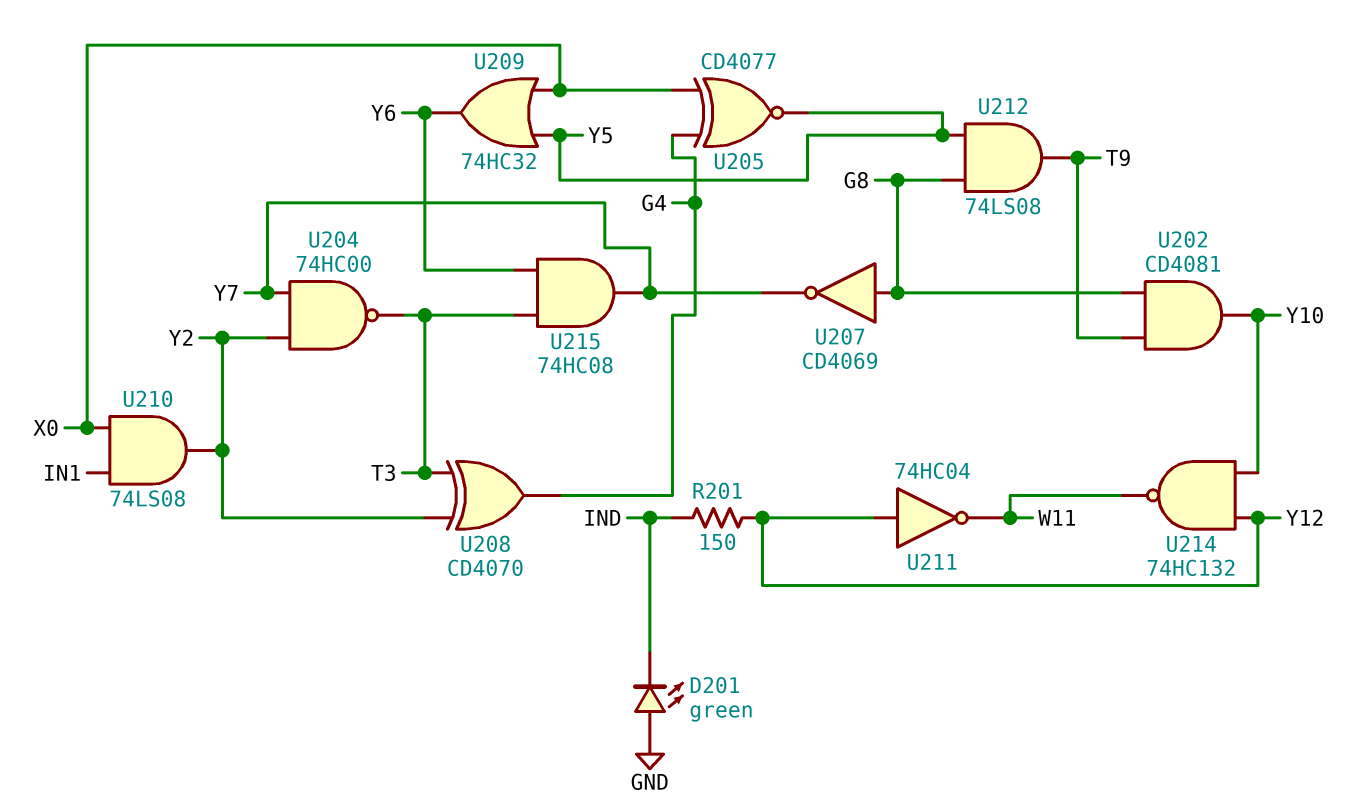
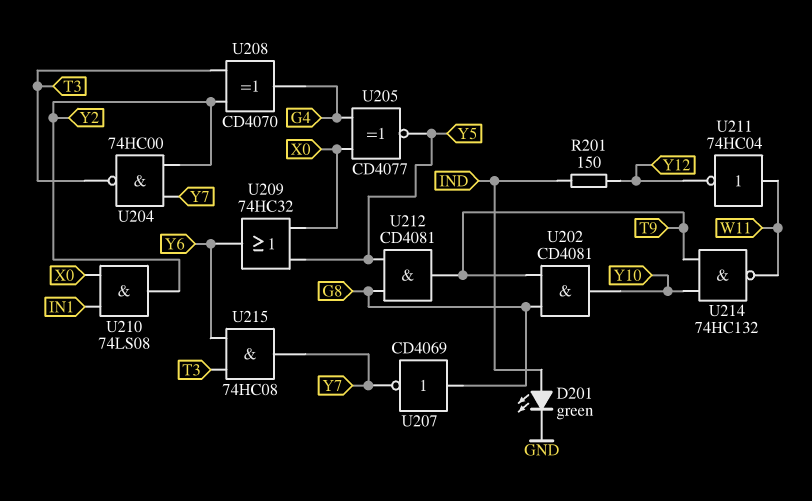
D201: LED green (A GND, K IND) -> LED green (A IND, K GND)
U211: NOT 74HC04 (in Y12, out W11) -> NOT 74HC04 (in W11, out Y12)
U212: AND 74LS08 (in G8, in Y5, out T9) -> AND CD4081 (in G8, in Y5, out T9)
U214: NAND 74HC132 (in Y10, in Y12, out W11) -> NAND 74HC132 (in T9, in Y10, out W11)

